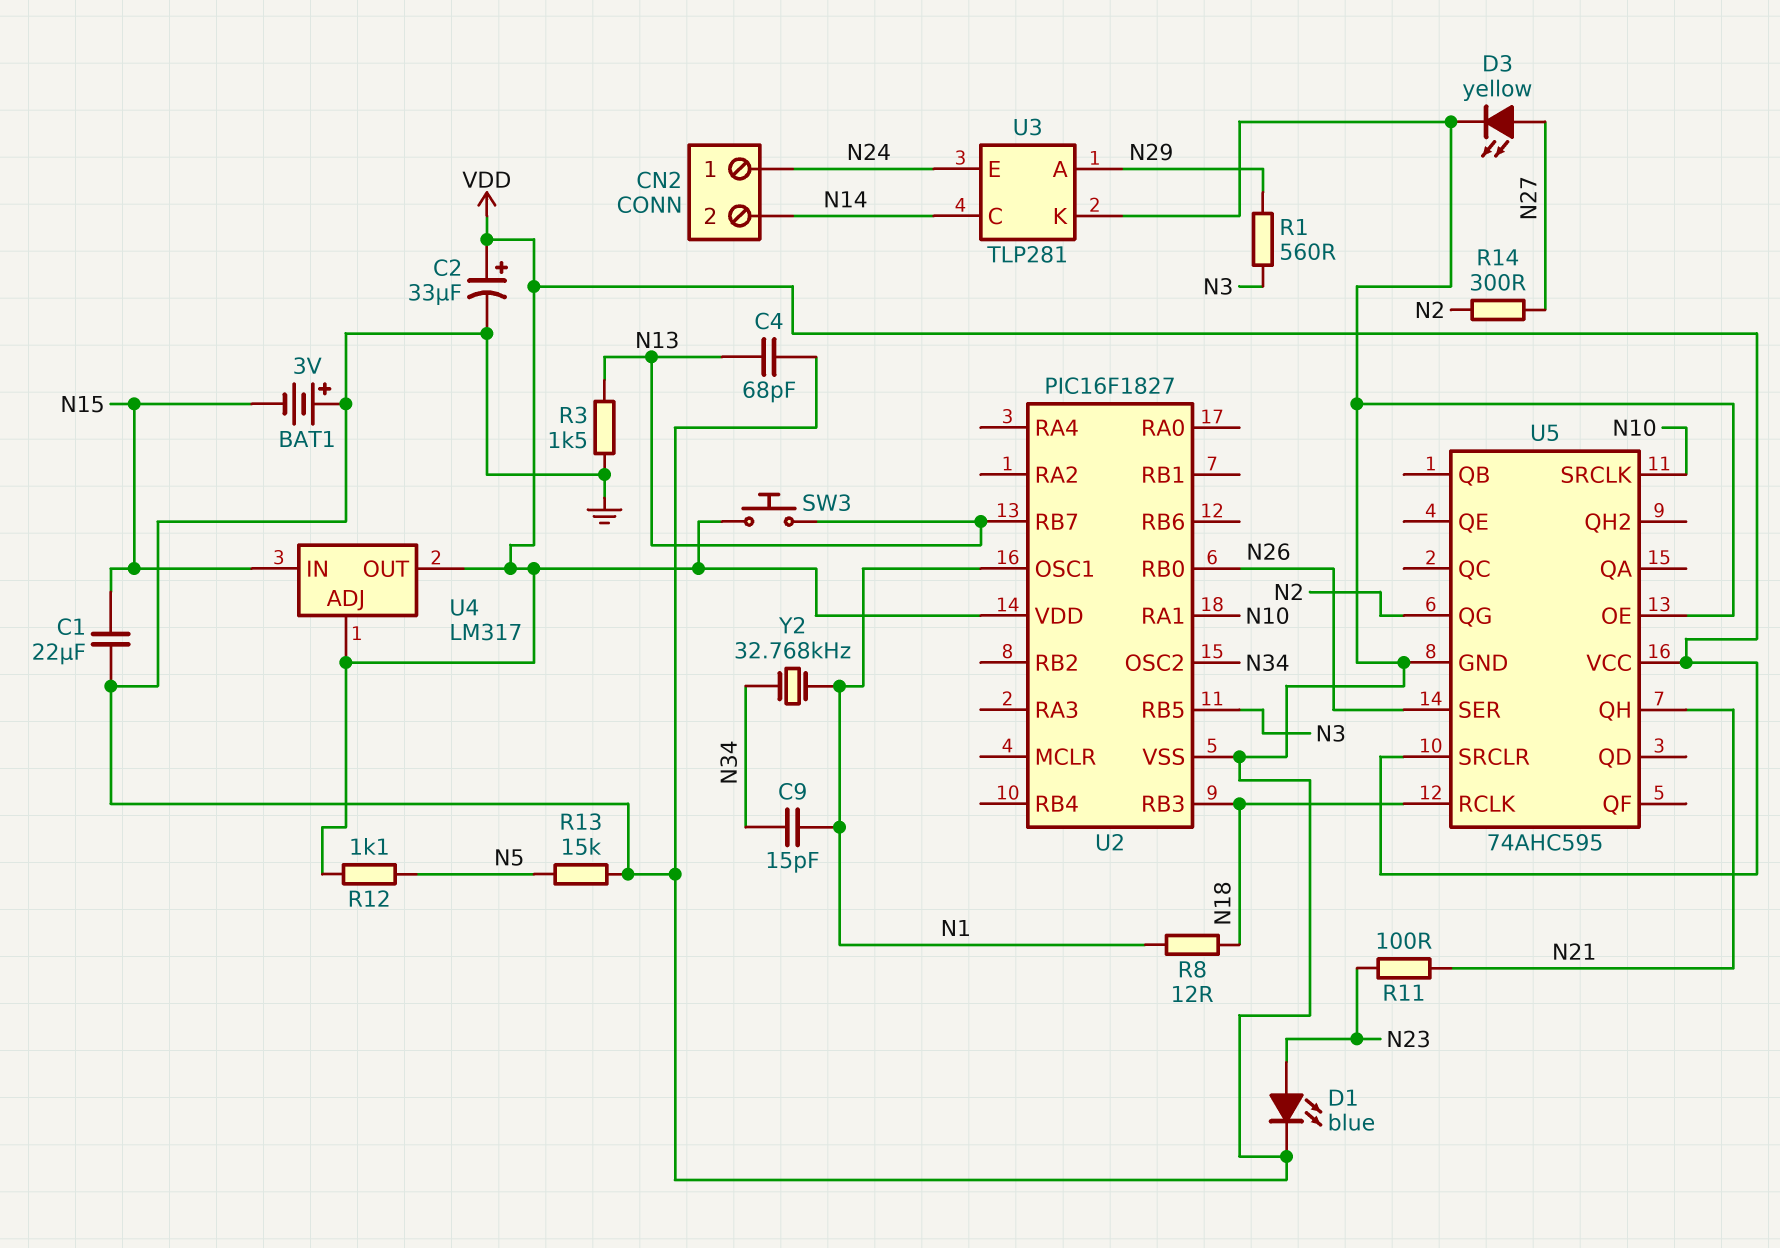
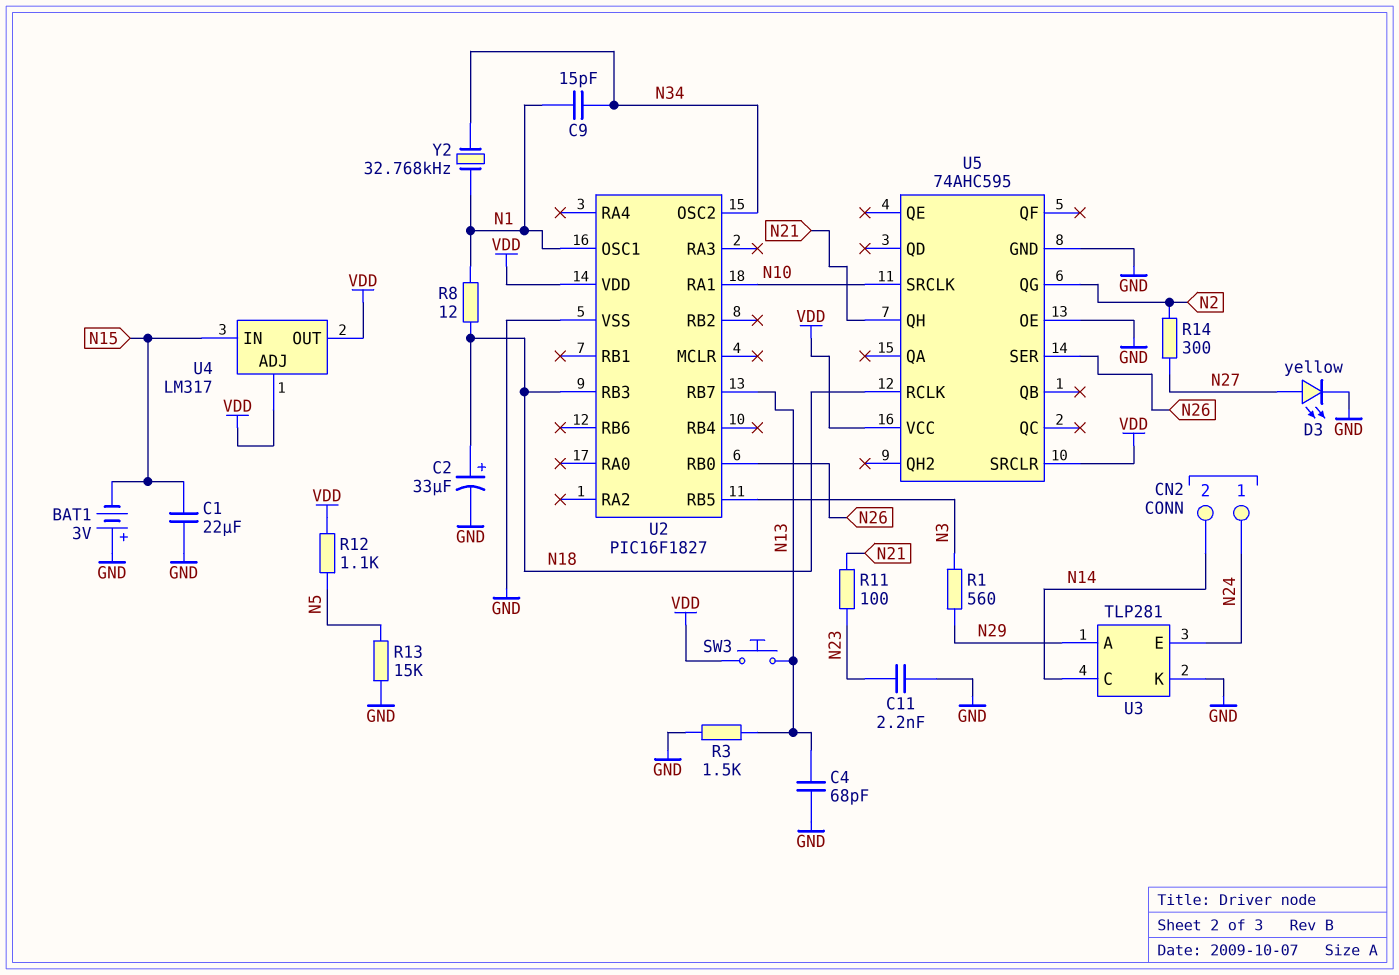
C2: 33uF (plus VDD, minus GND) -> 33uF (plus N18, minus GND)
C11: none -> 2.2nF (GND, N23)
D1: LED blue (A N23, K GND) -> none

